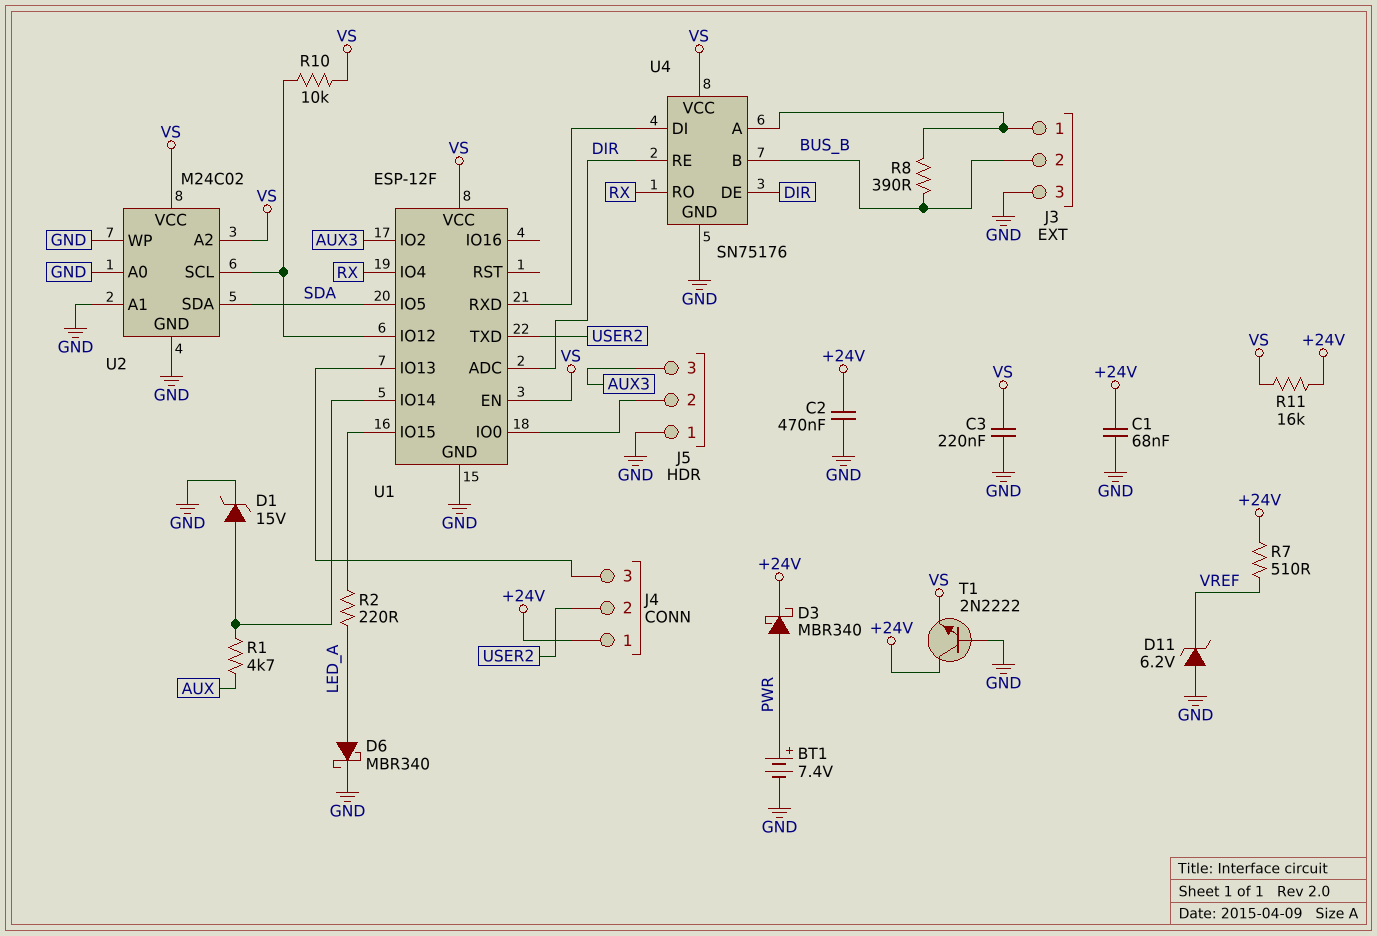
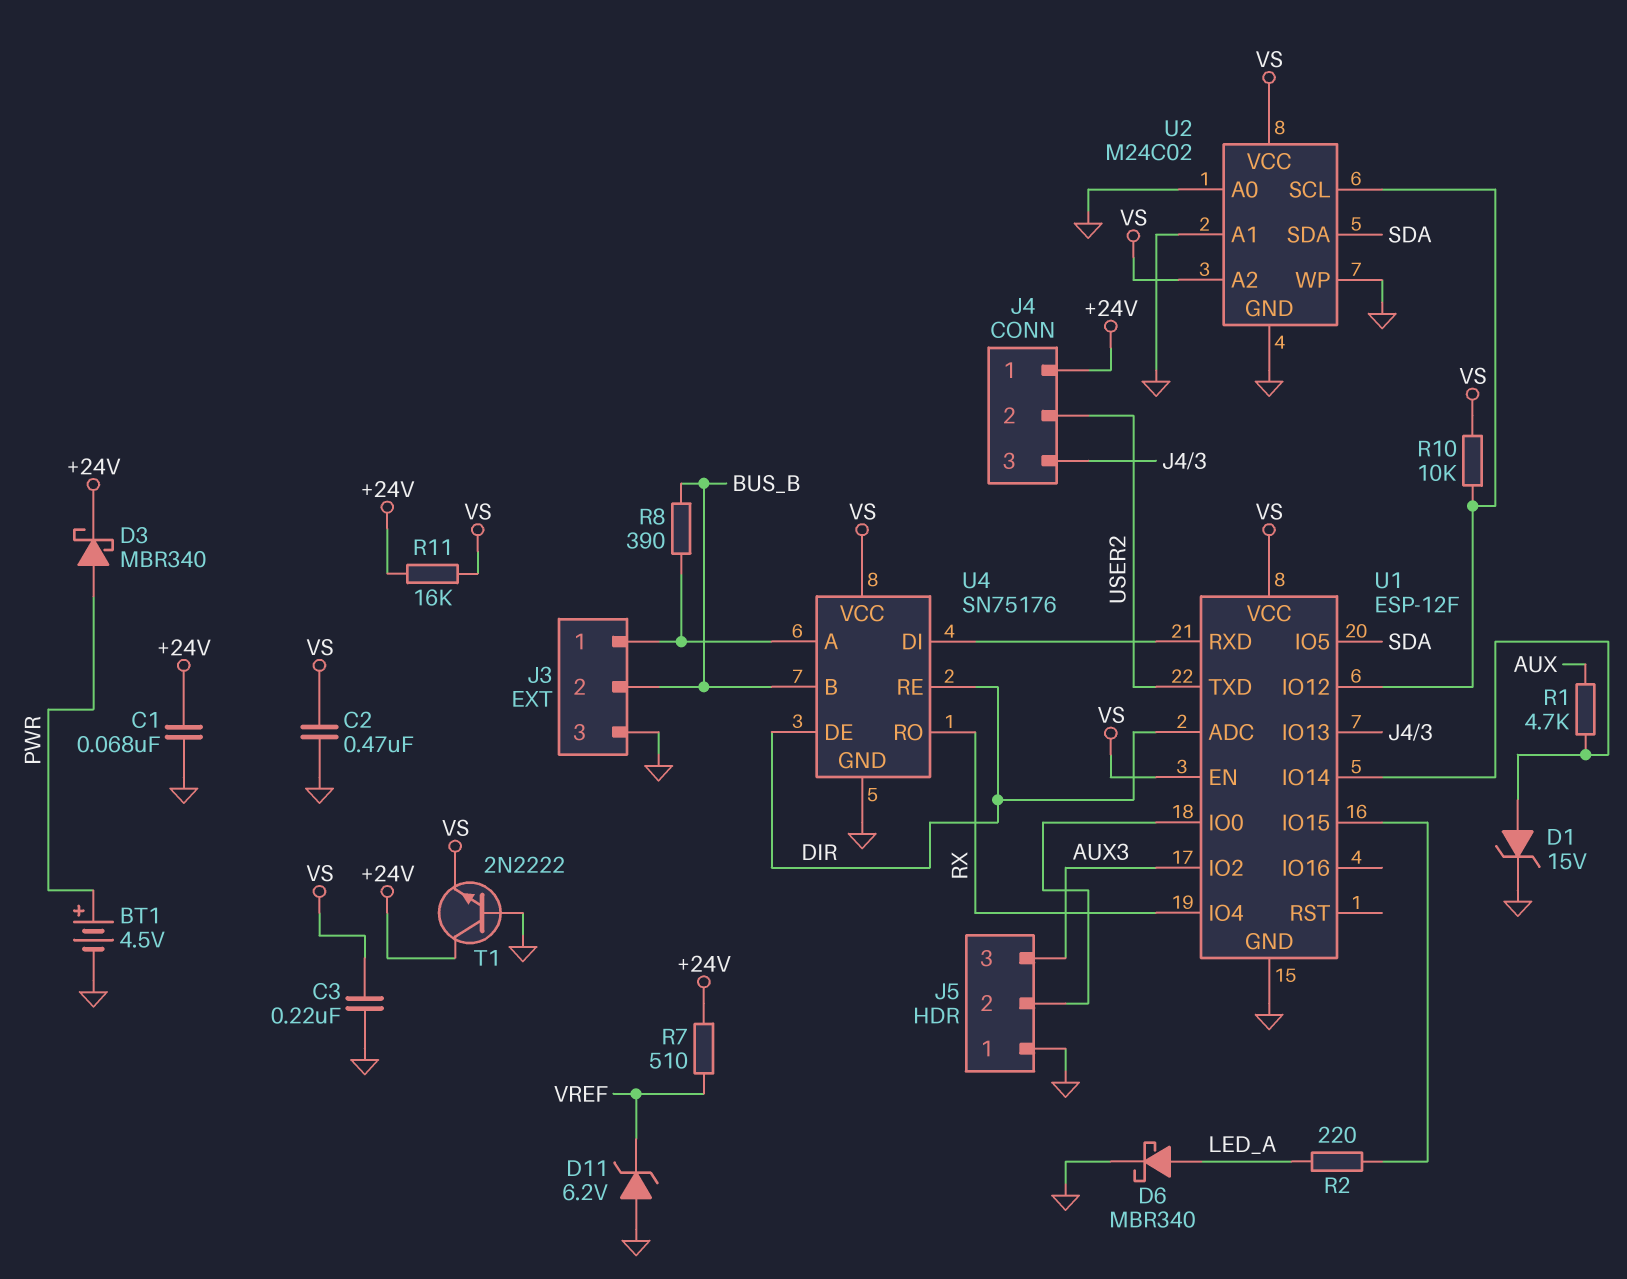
BT1: 7.4V (plus PWR, minus GND) -> 4.5V (plus PWR, minus GND)
C2: 470nF (+24V, GND) -> 470nF (GND, VS)

